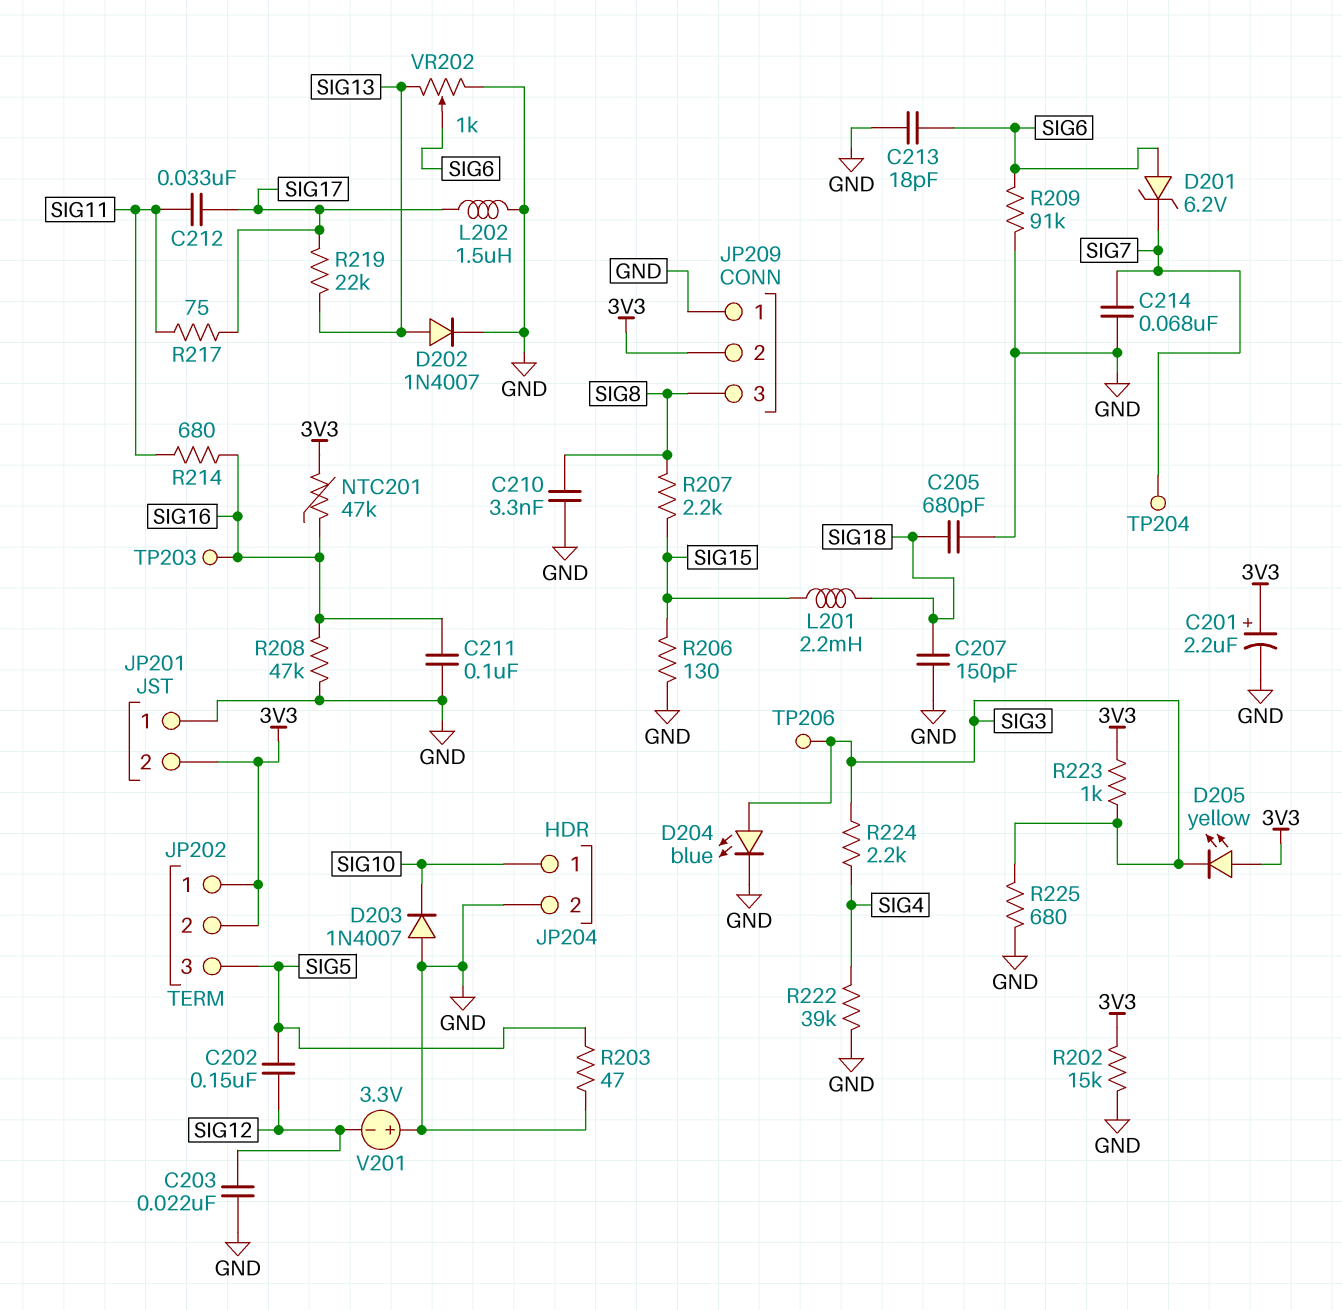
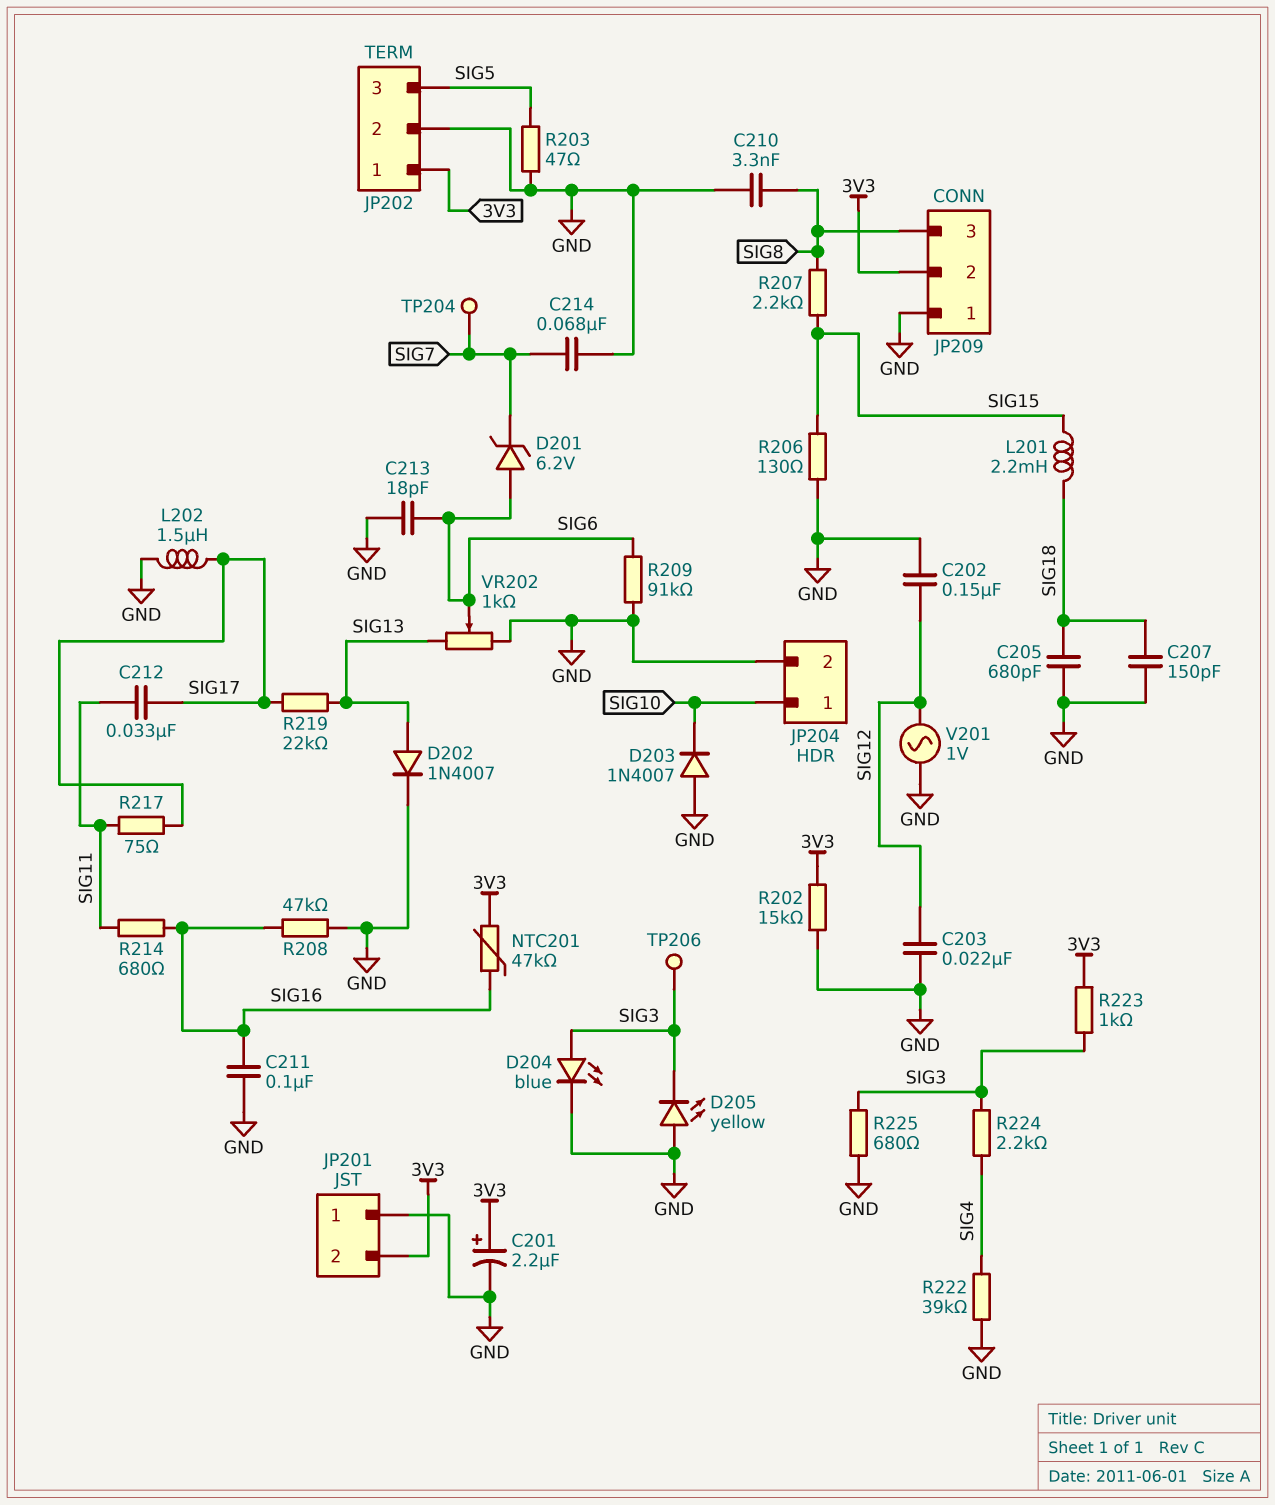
C202: 150nF (SIG5, SIG12) -> 150nF (GND, SIG12)
D205: LED yellow (A 3V3, K SIG3) -> LED yellow (A GND, K SIG3)
JP202 pin 2: 3V3 -> GND
TP203: test point (SIG16) -> none
V201: 3.3V (plus GND, minus SIG12) -> AC 1V (GND, SIG12)

